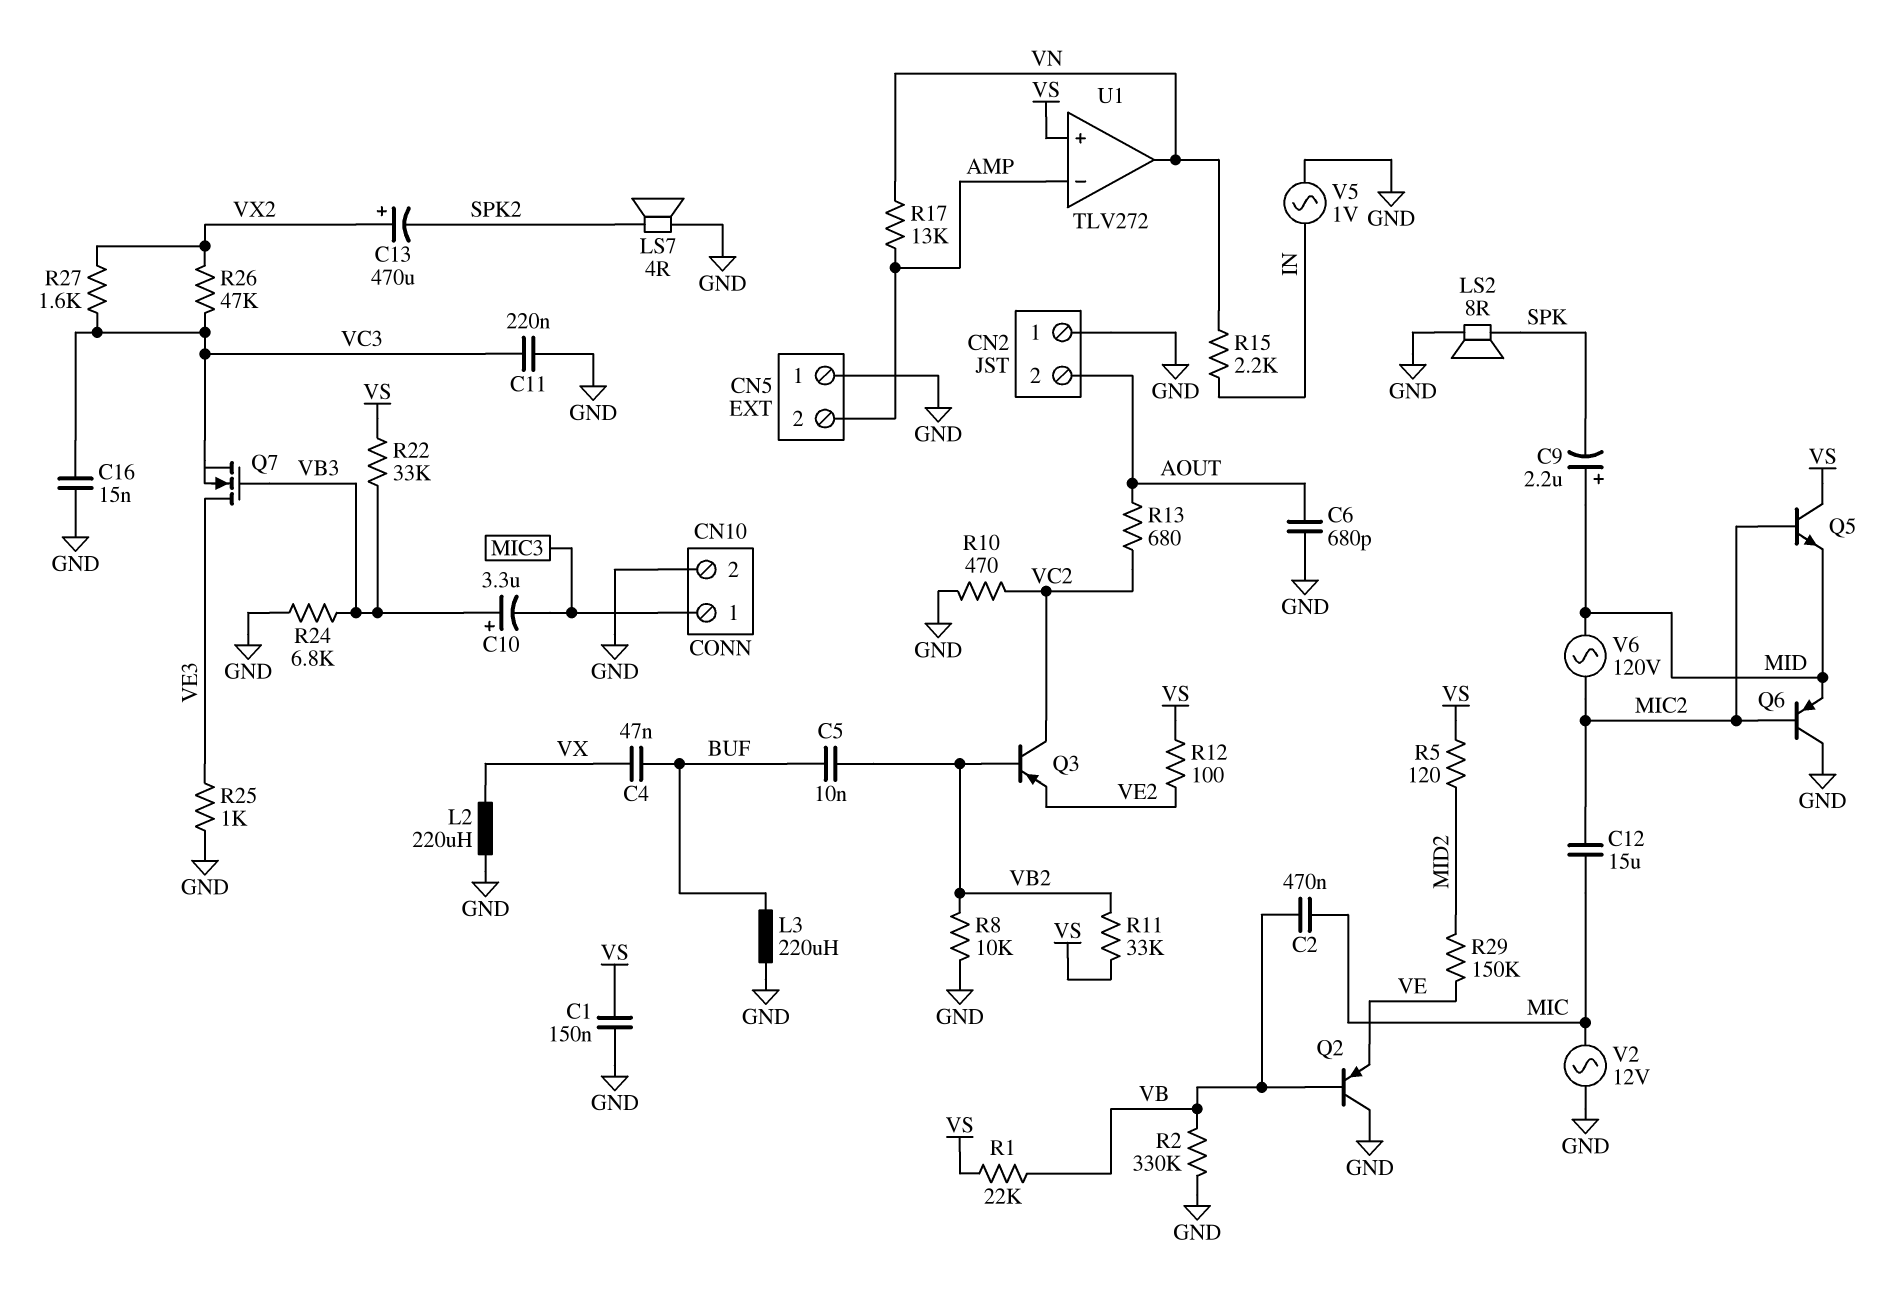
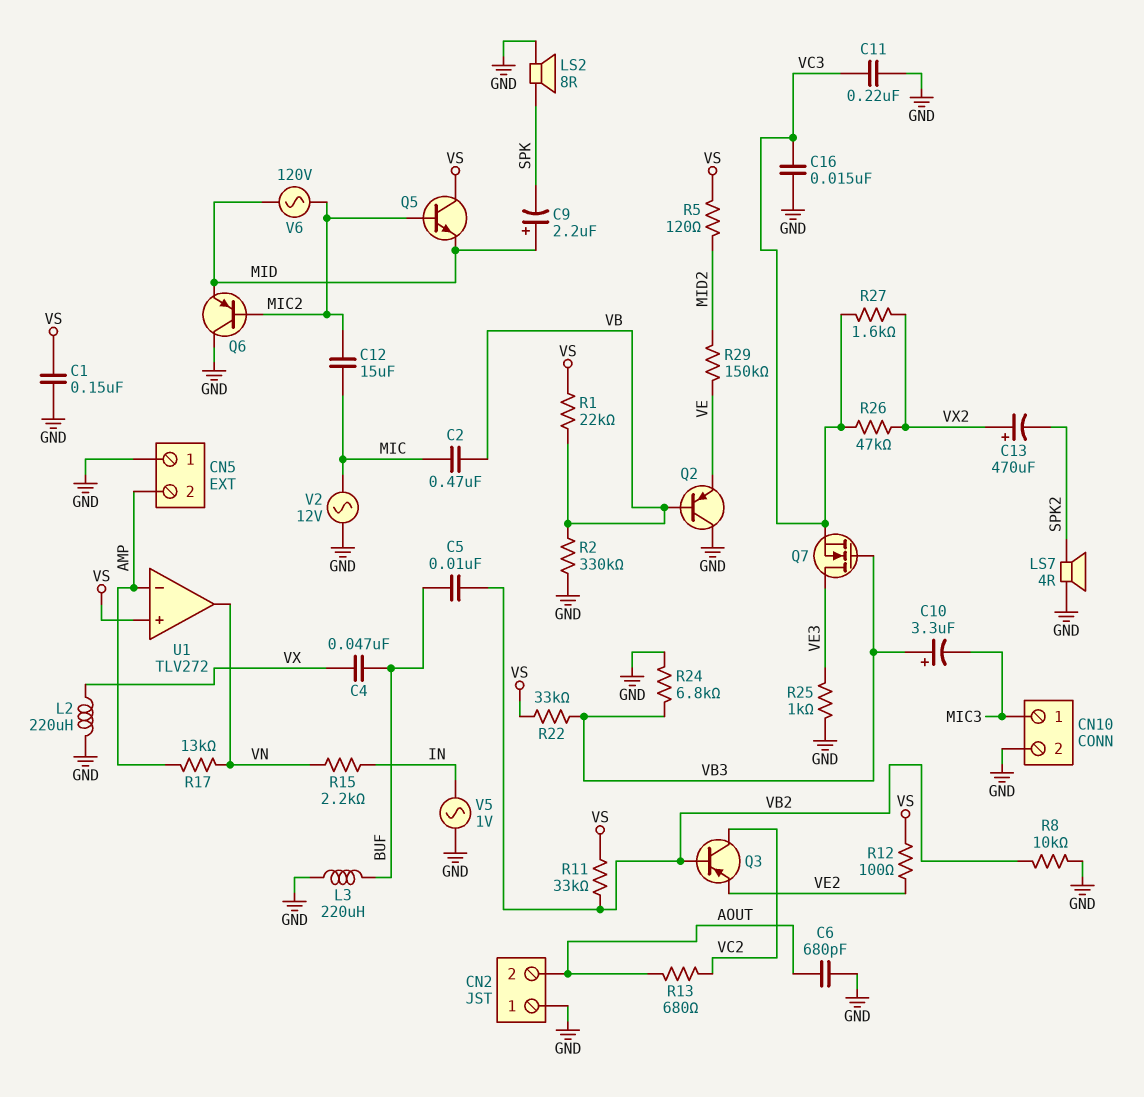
R10: 470 (GND, VC2) -> none

